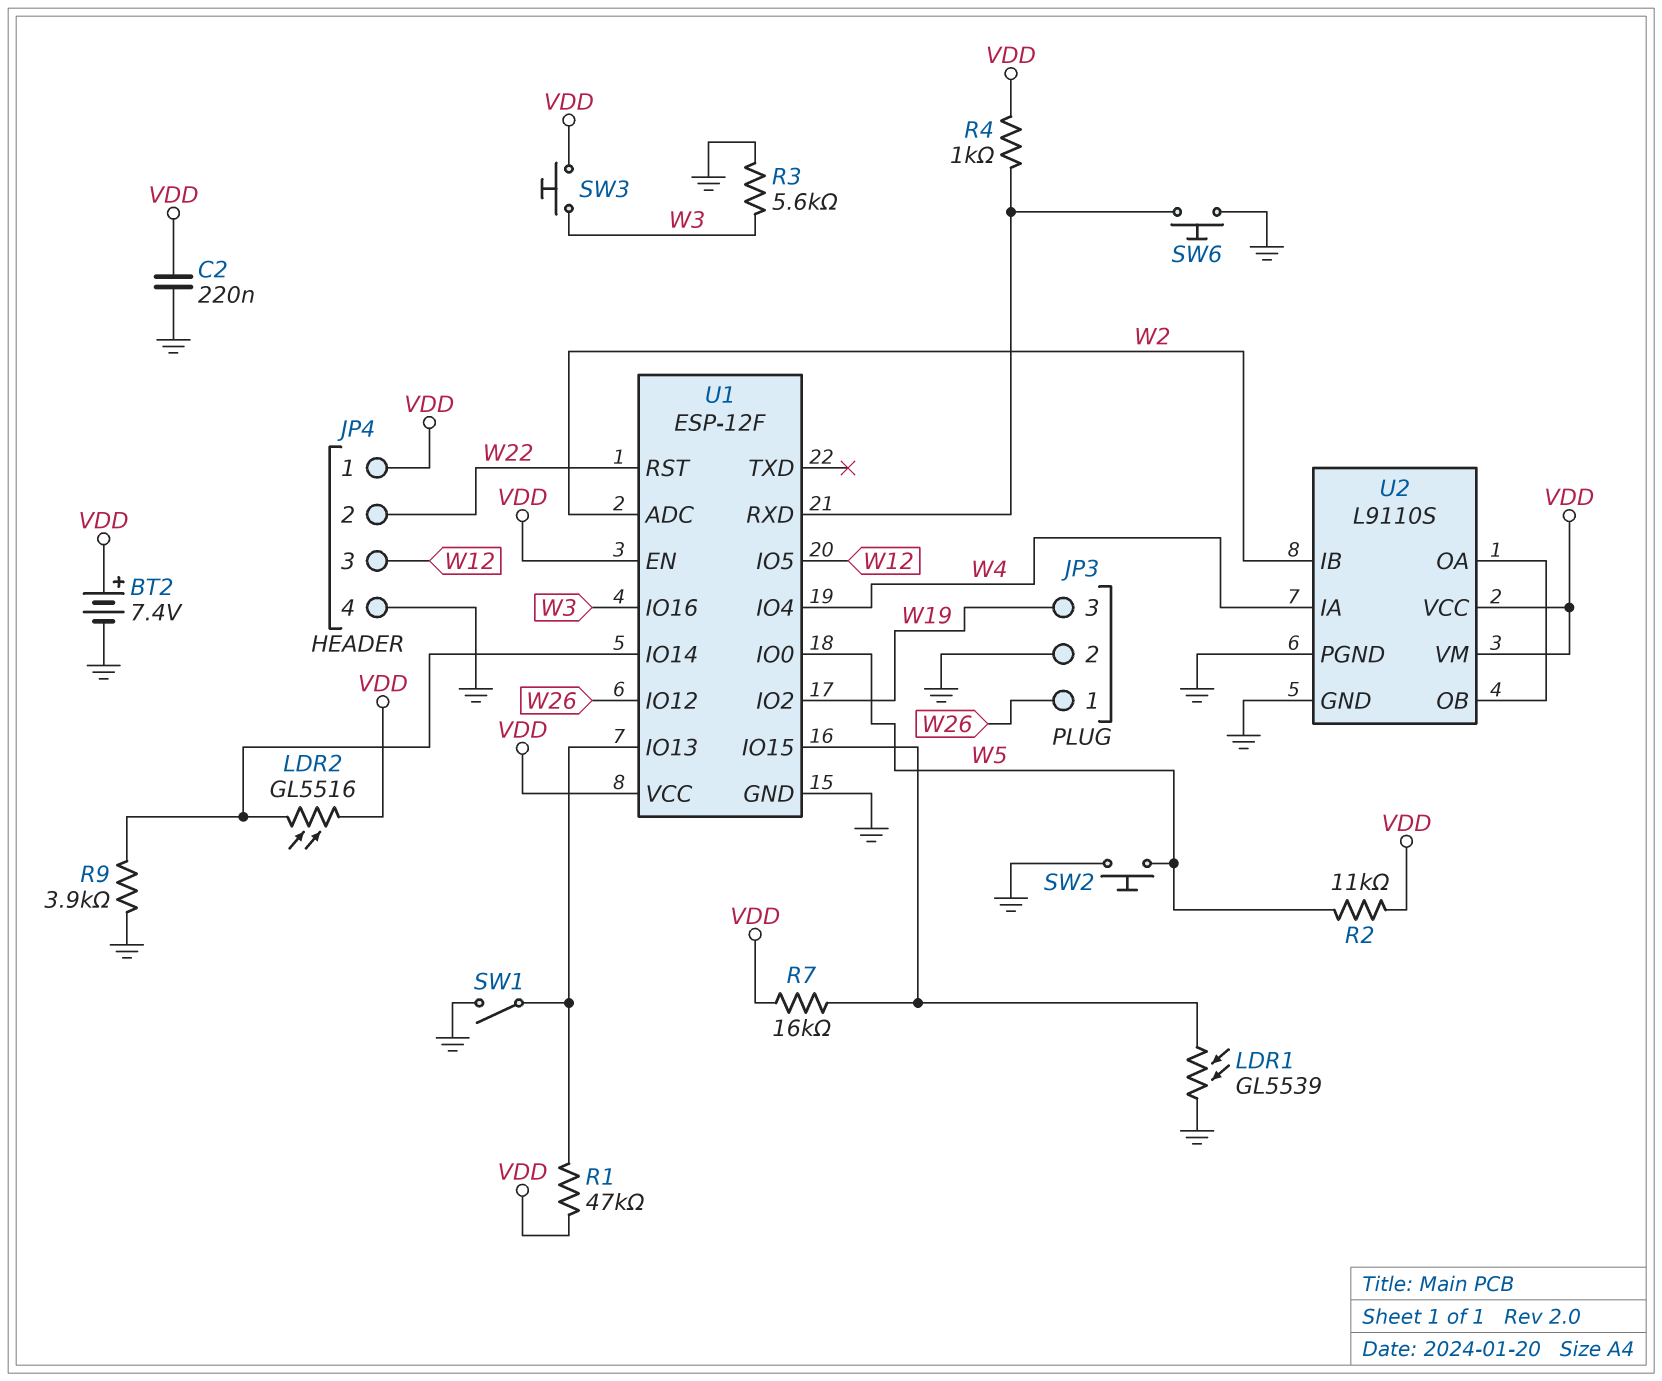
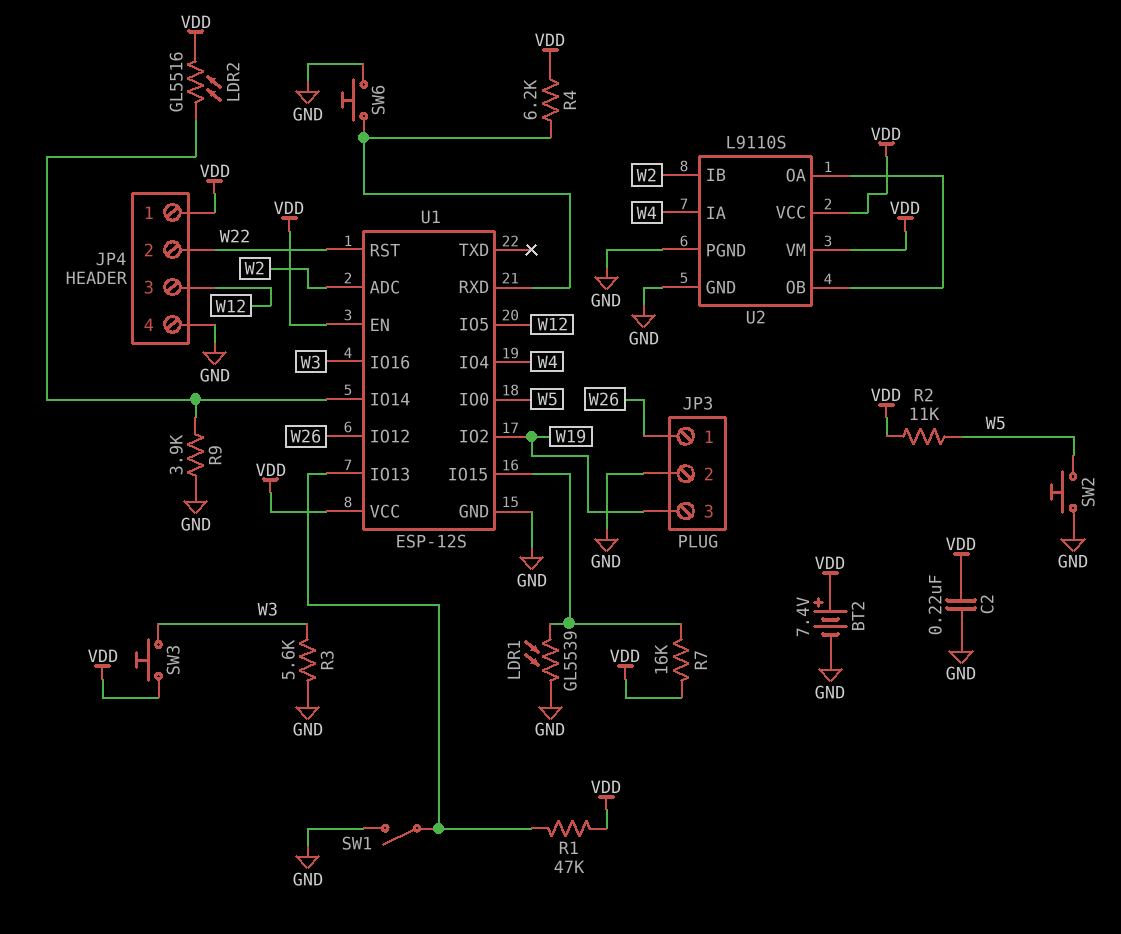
R4: 1k (U1/RXD, VDD) -> 6.2k (U1/RXD, VDD)
U1: ESP-12F -> ESP-12S

